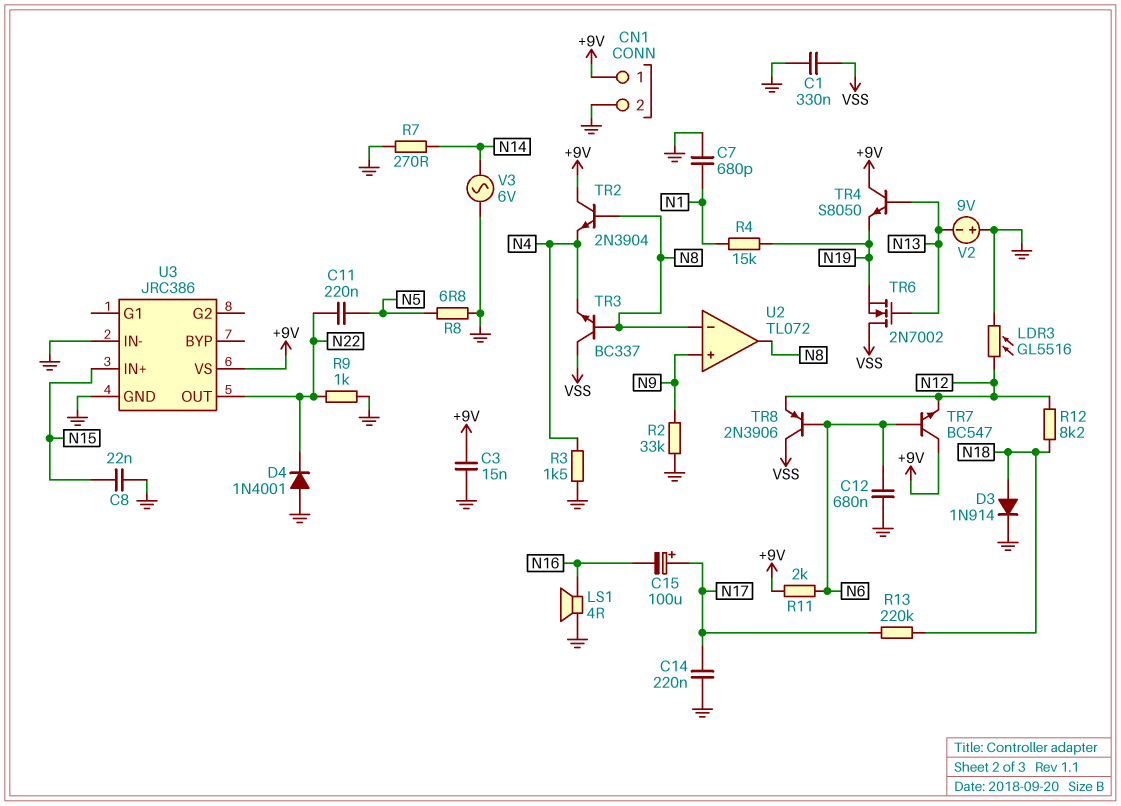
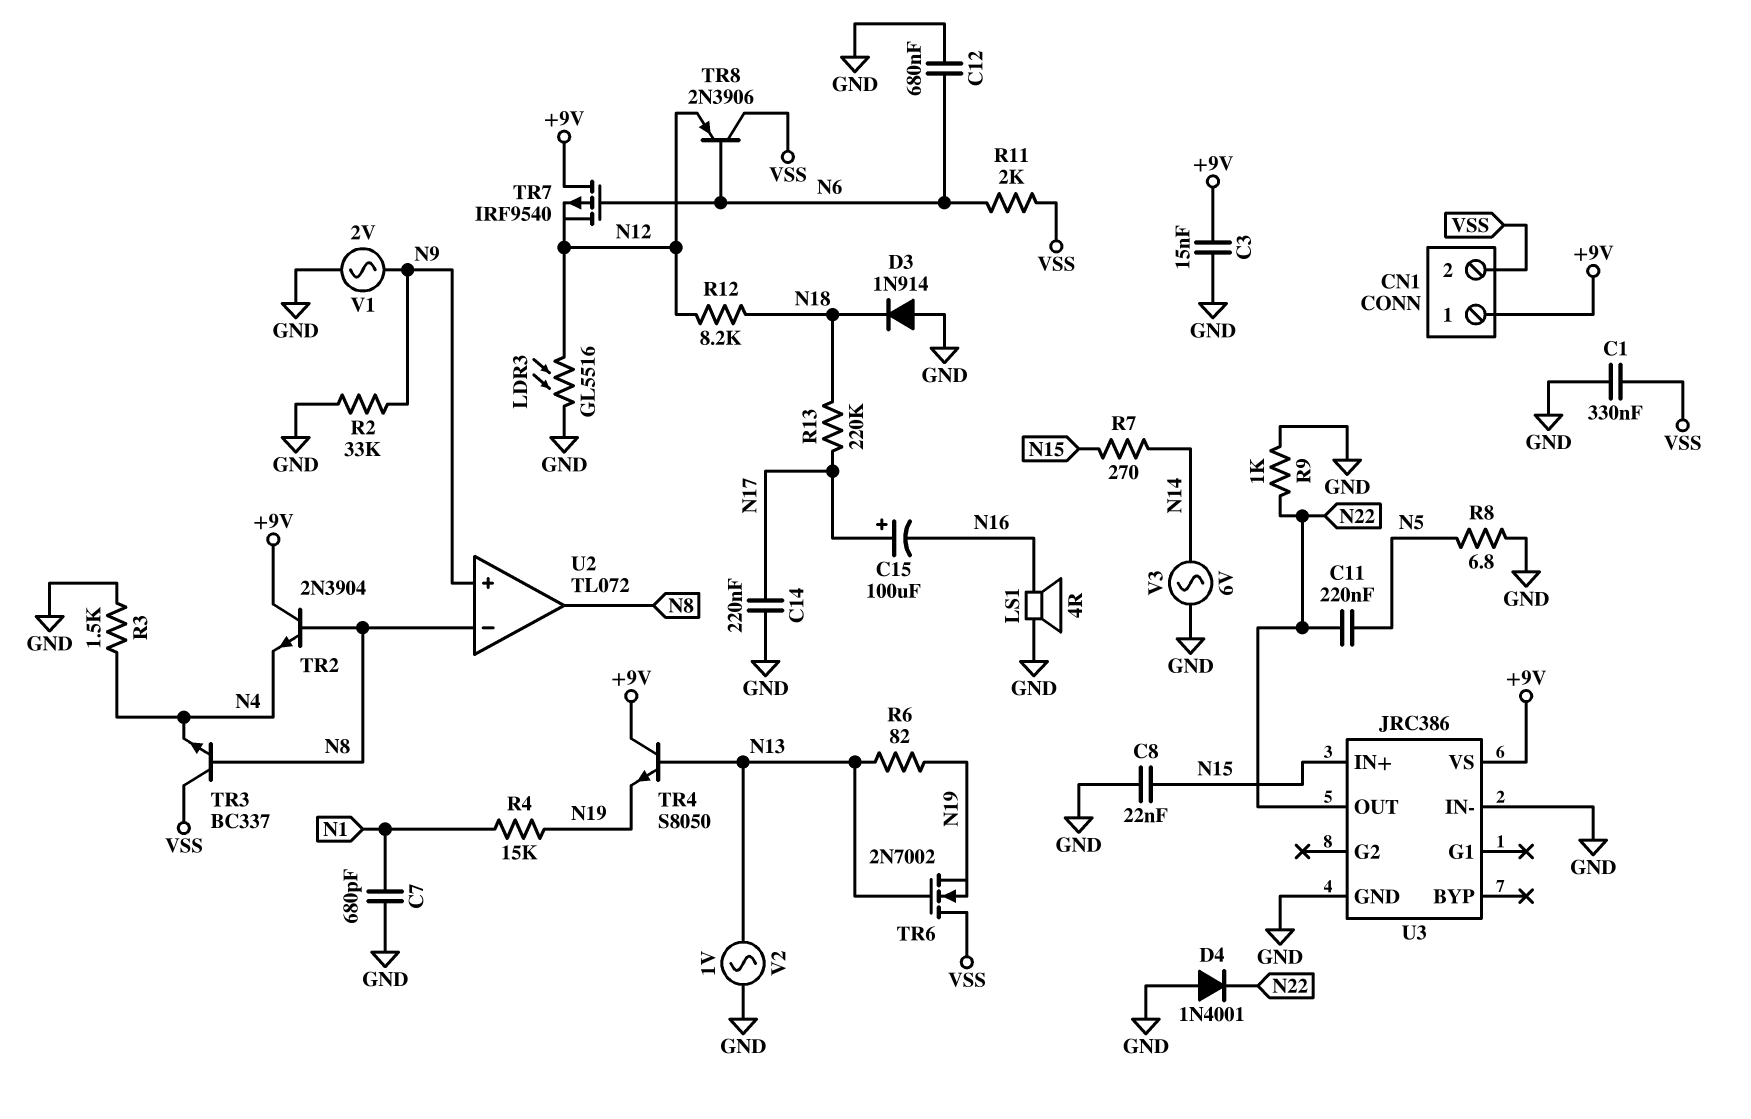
CN1 pin 2: GND -> VSS
D3: diode 1N914 (A N18, K GND) -> diode 1N914 (A GND, K N18)
R6: none -> 82 (N13, N19)
R7: 270 (GND, N14) -> 270 (N14, N15)
R11: 2k (+9V, N6) -> 2k (N6, VSS)
TR7: NPN BC547 (B N6, C +9V, E N12) -> PMOS IRF9540 (G N6, D +9V, S N12)
V1: none -> AC 2V (GND, N9)
V2: 9V (plus GND, minus N13) -> AC 1V (GND, N13)

